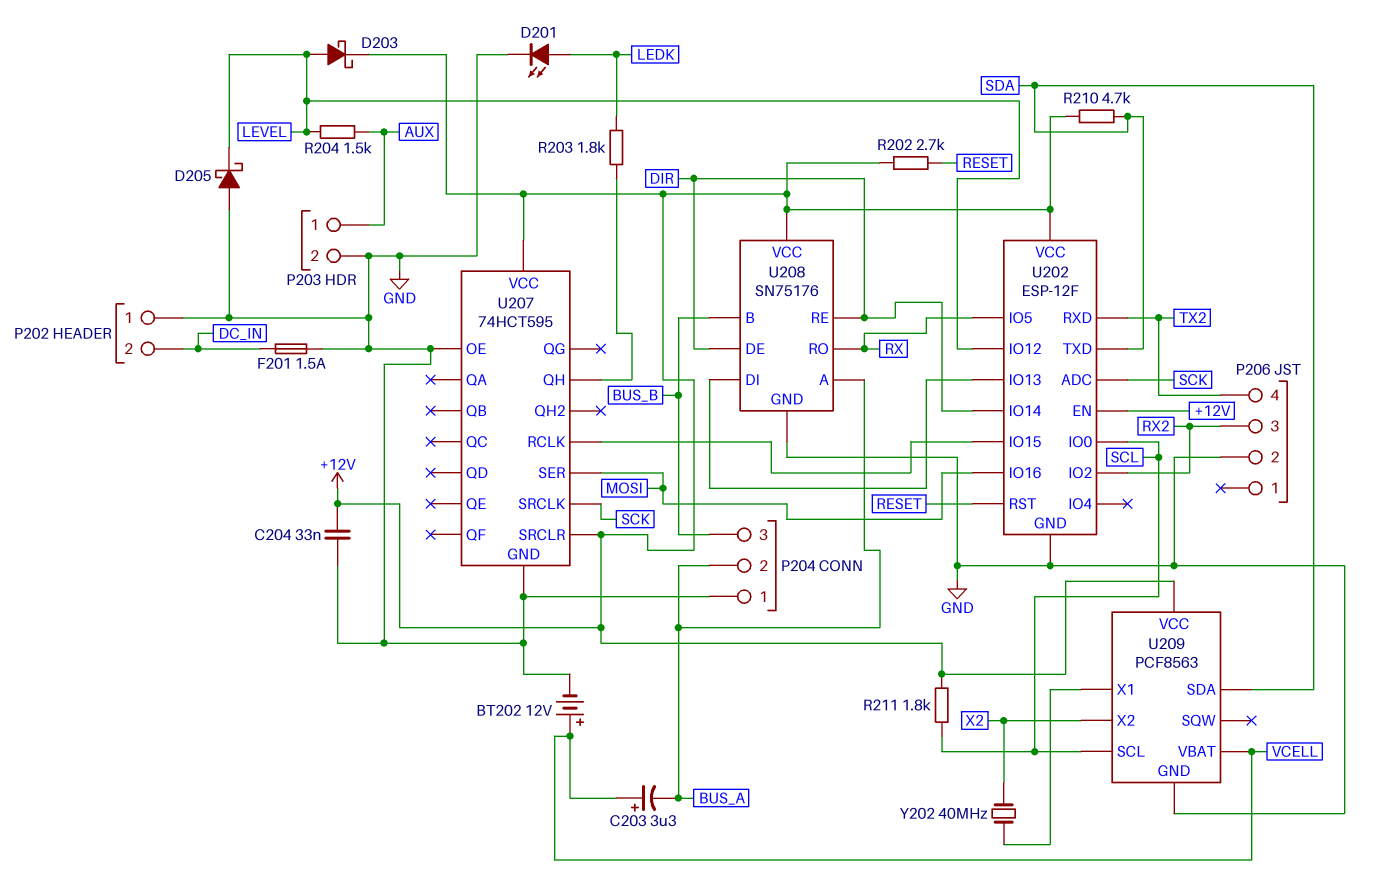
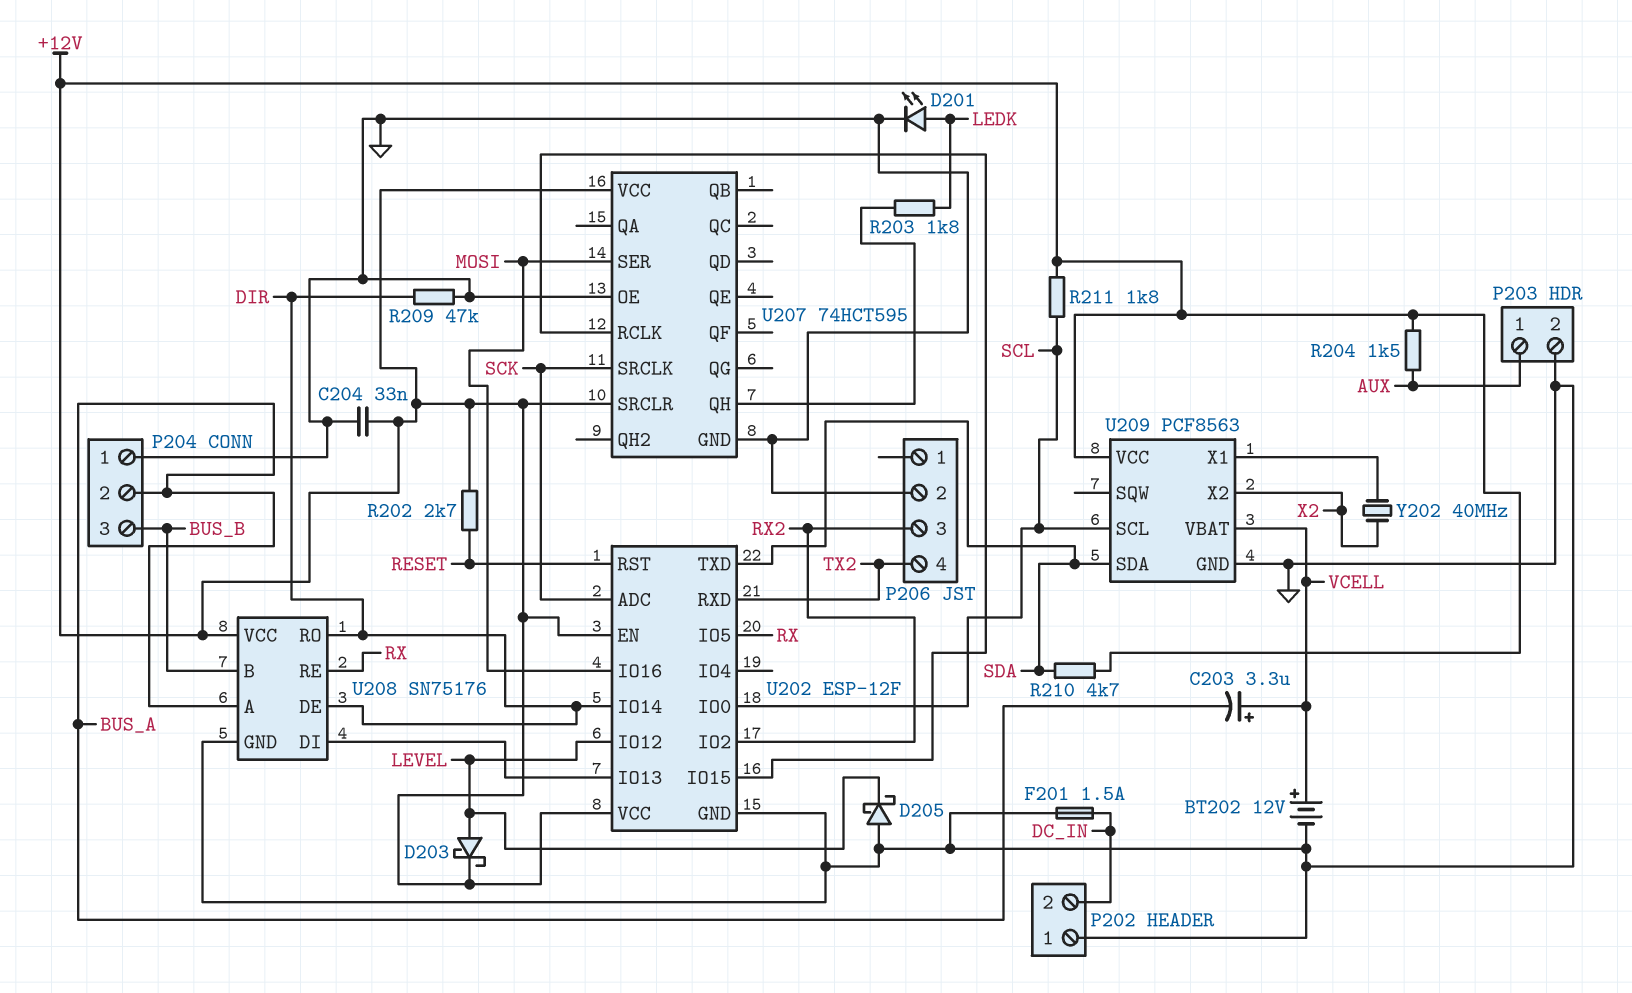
R204: 1.5k (AUX, LEVEL) -> 1.5k (+12V, AUX)
R209: none -> 47k (DIR, GND)
U208 pin RE: DIR -> RX
U208 pin RO: RX -> DIR

